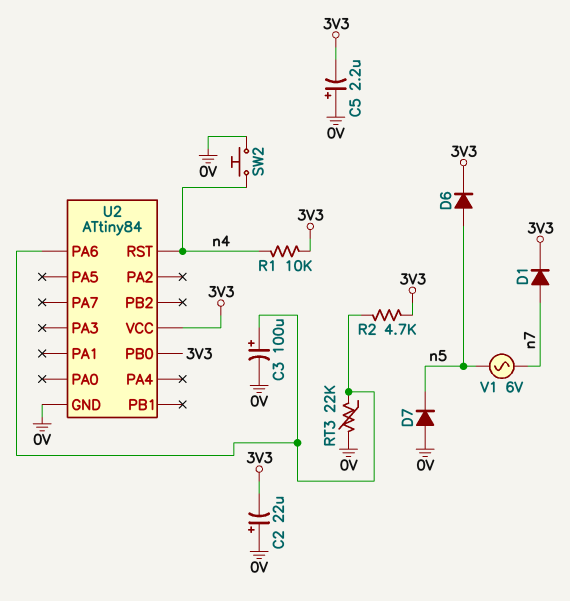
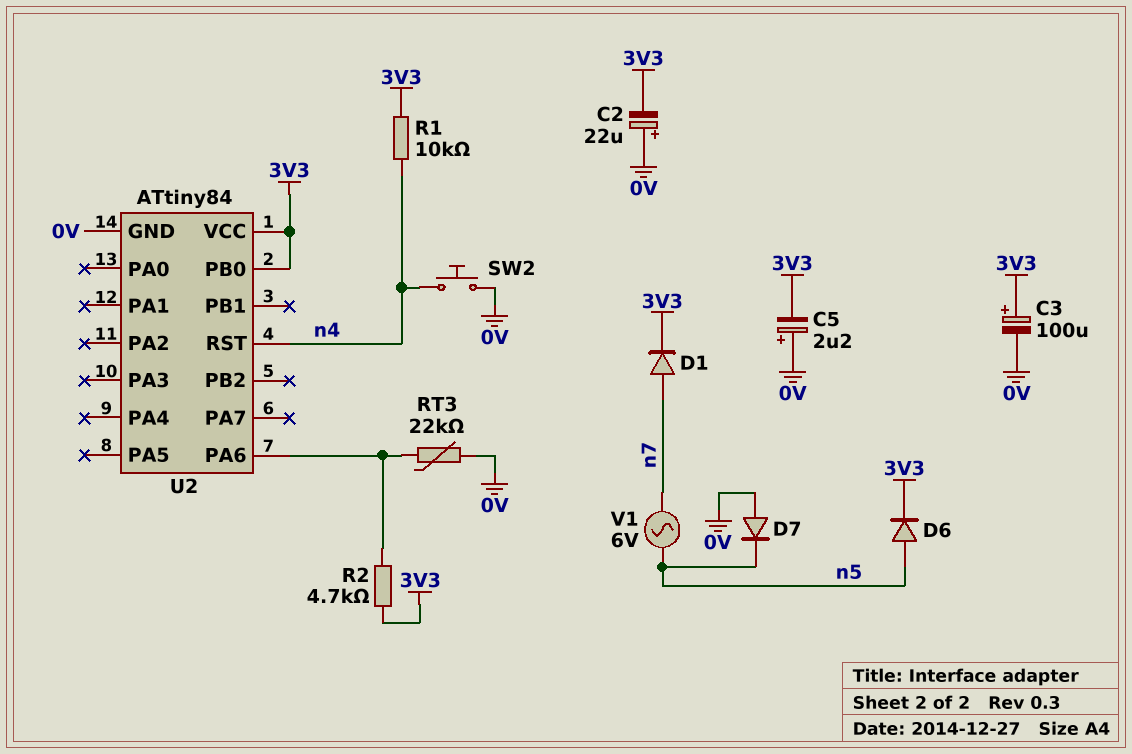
C3: 100uF (plus U2/PA6, minus 0V) -> 100uF (plus 3V3, minus 0V)

